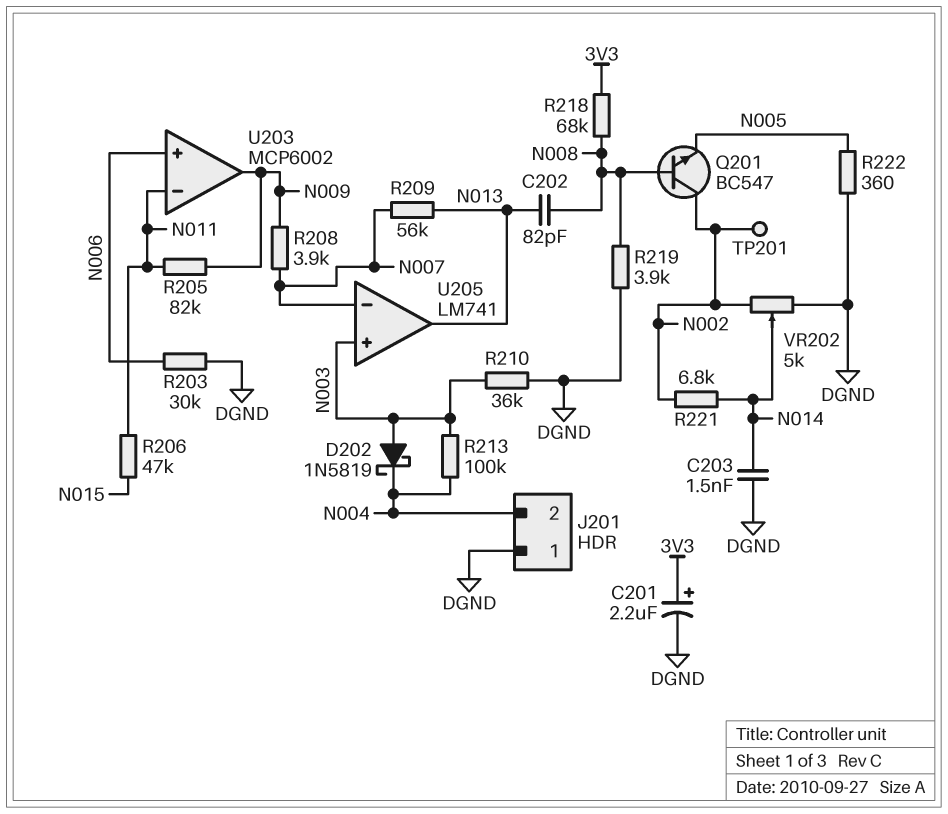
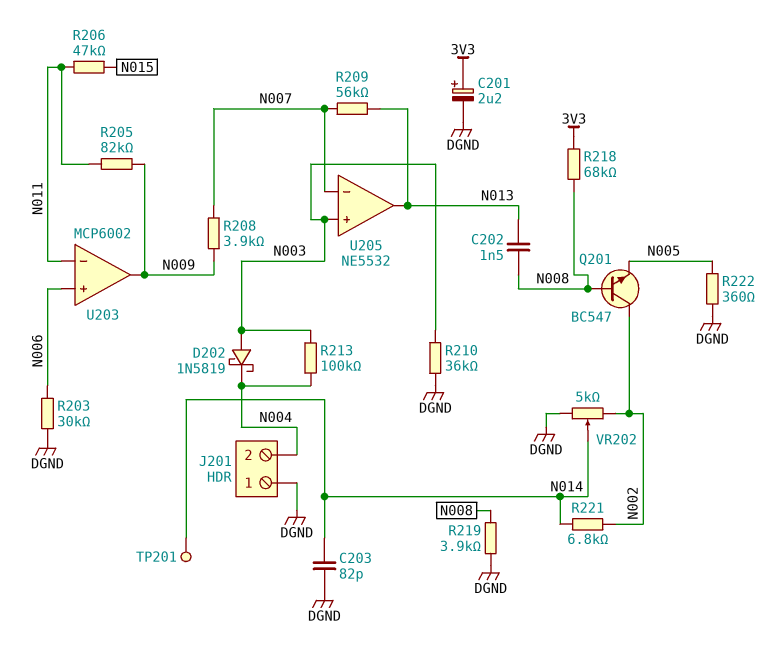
C202: 82pF (N008, N013) -> 1.5nF (N008, N013)
C203: 1.5nF (DGND, N014) -> 82pF (DGND, N014)
TP201: test point (N002) -> test point (N014)
U205: LM741 -> NE5532

